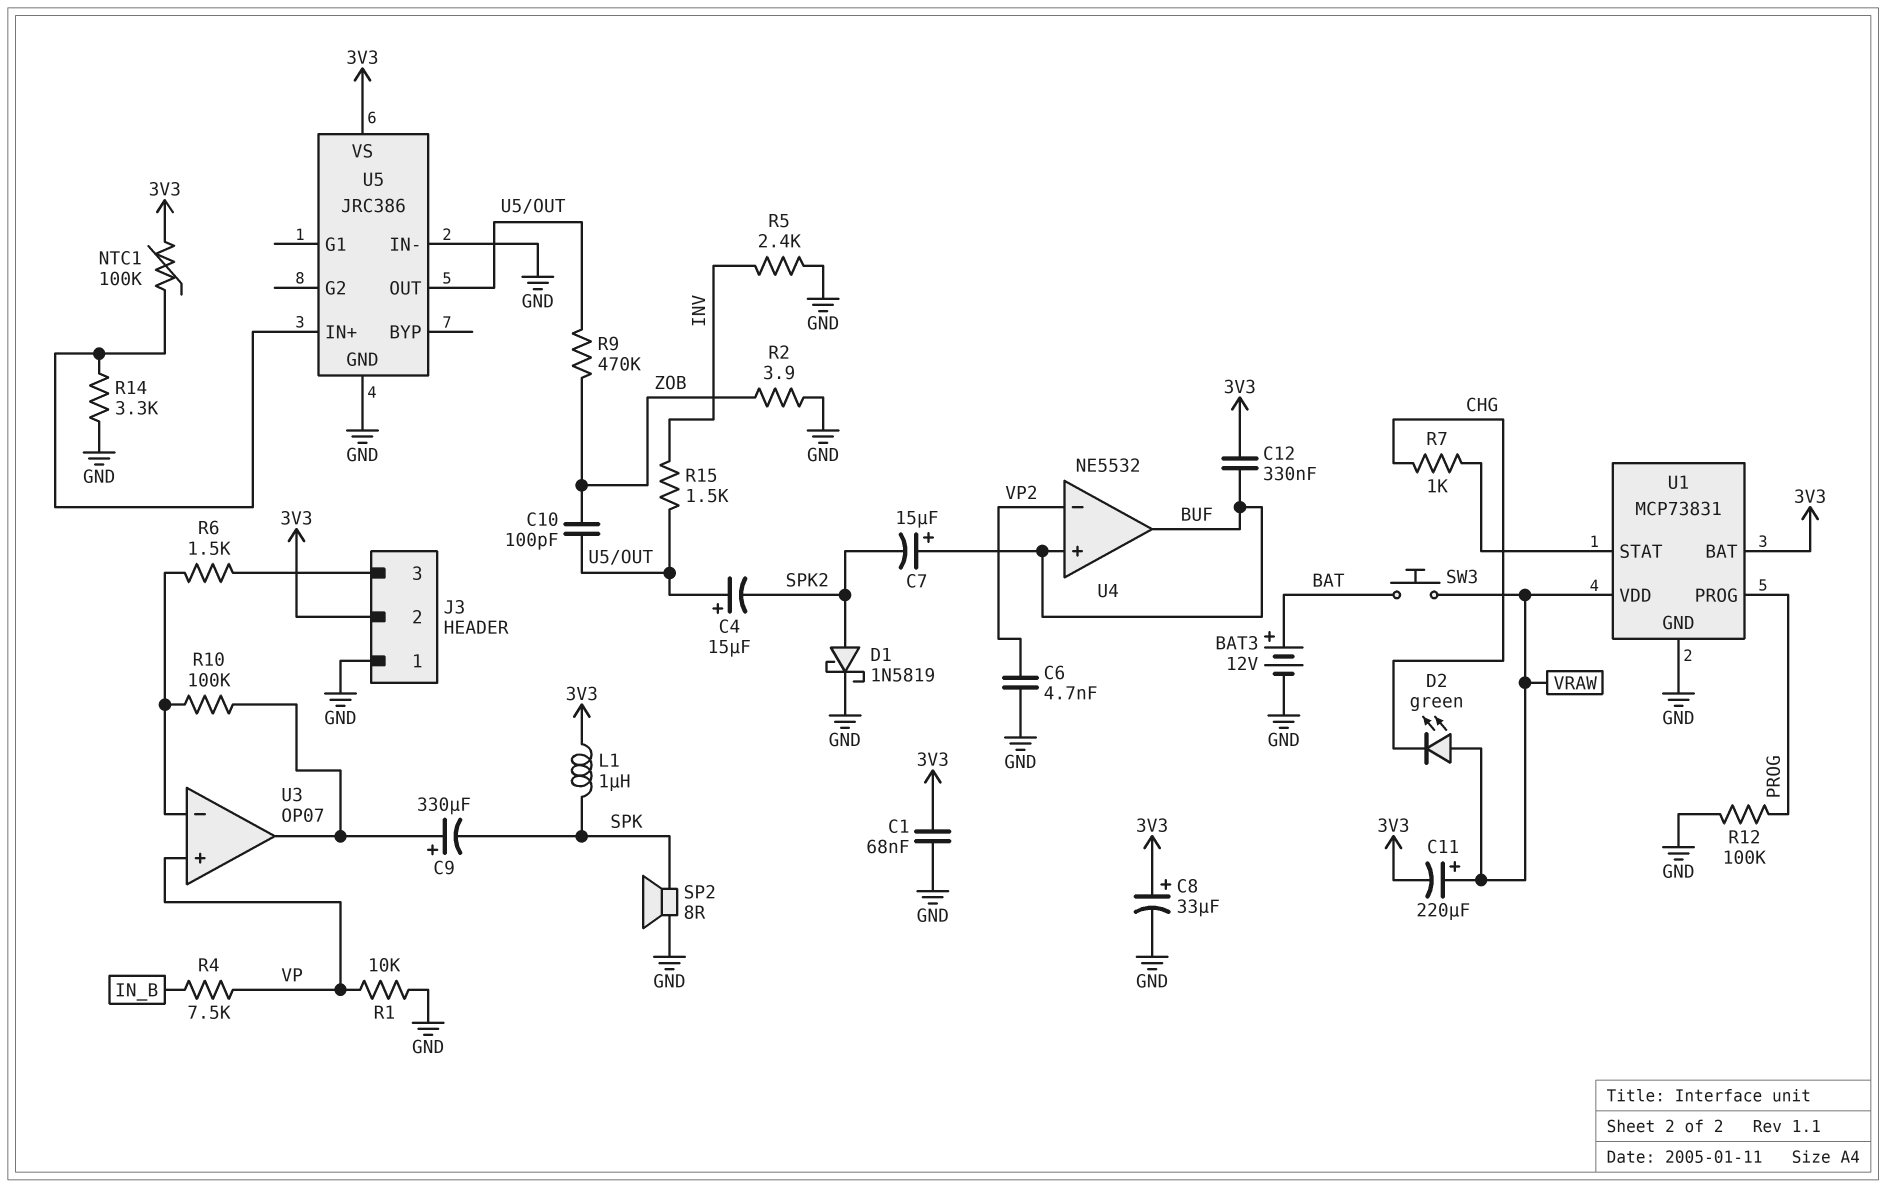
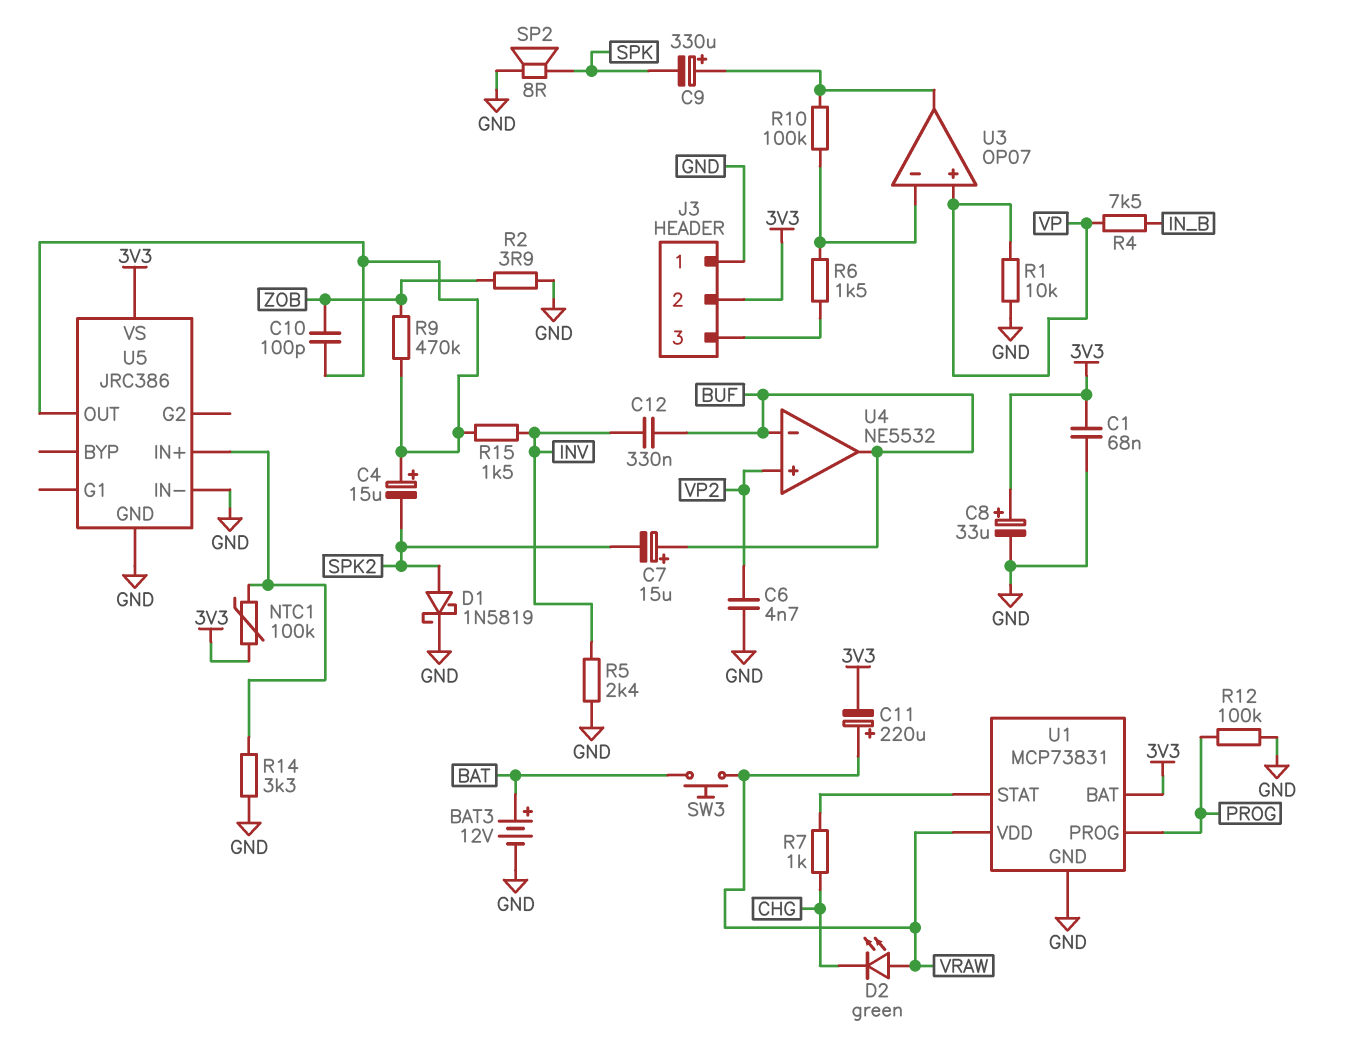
C12: 330nF (3V3, BUF) -> 330nF (BUF, INV)
L1: 1uH (3V3, SPK) -> none
U4 pin in+: BUF -> VP2
U4 pin in-: VP2 -> BUF

